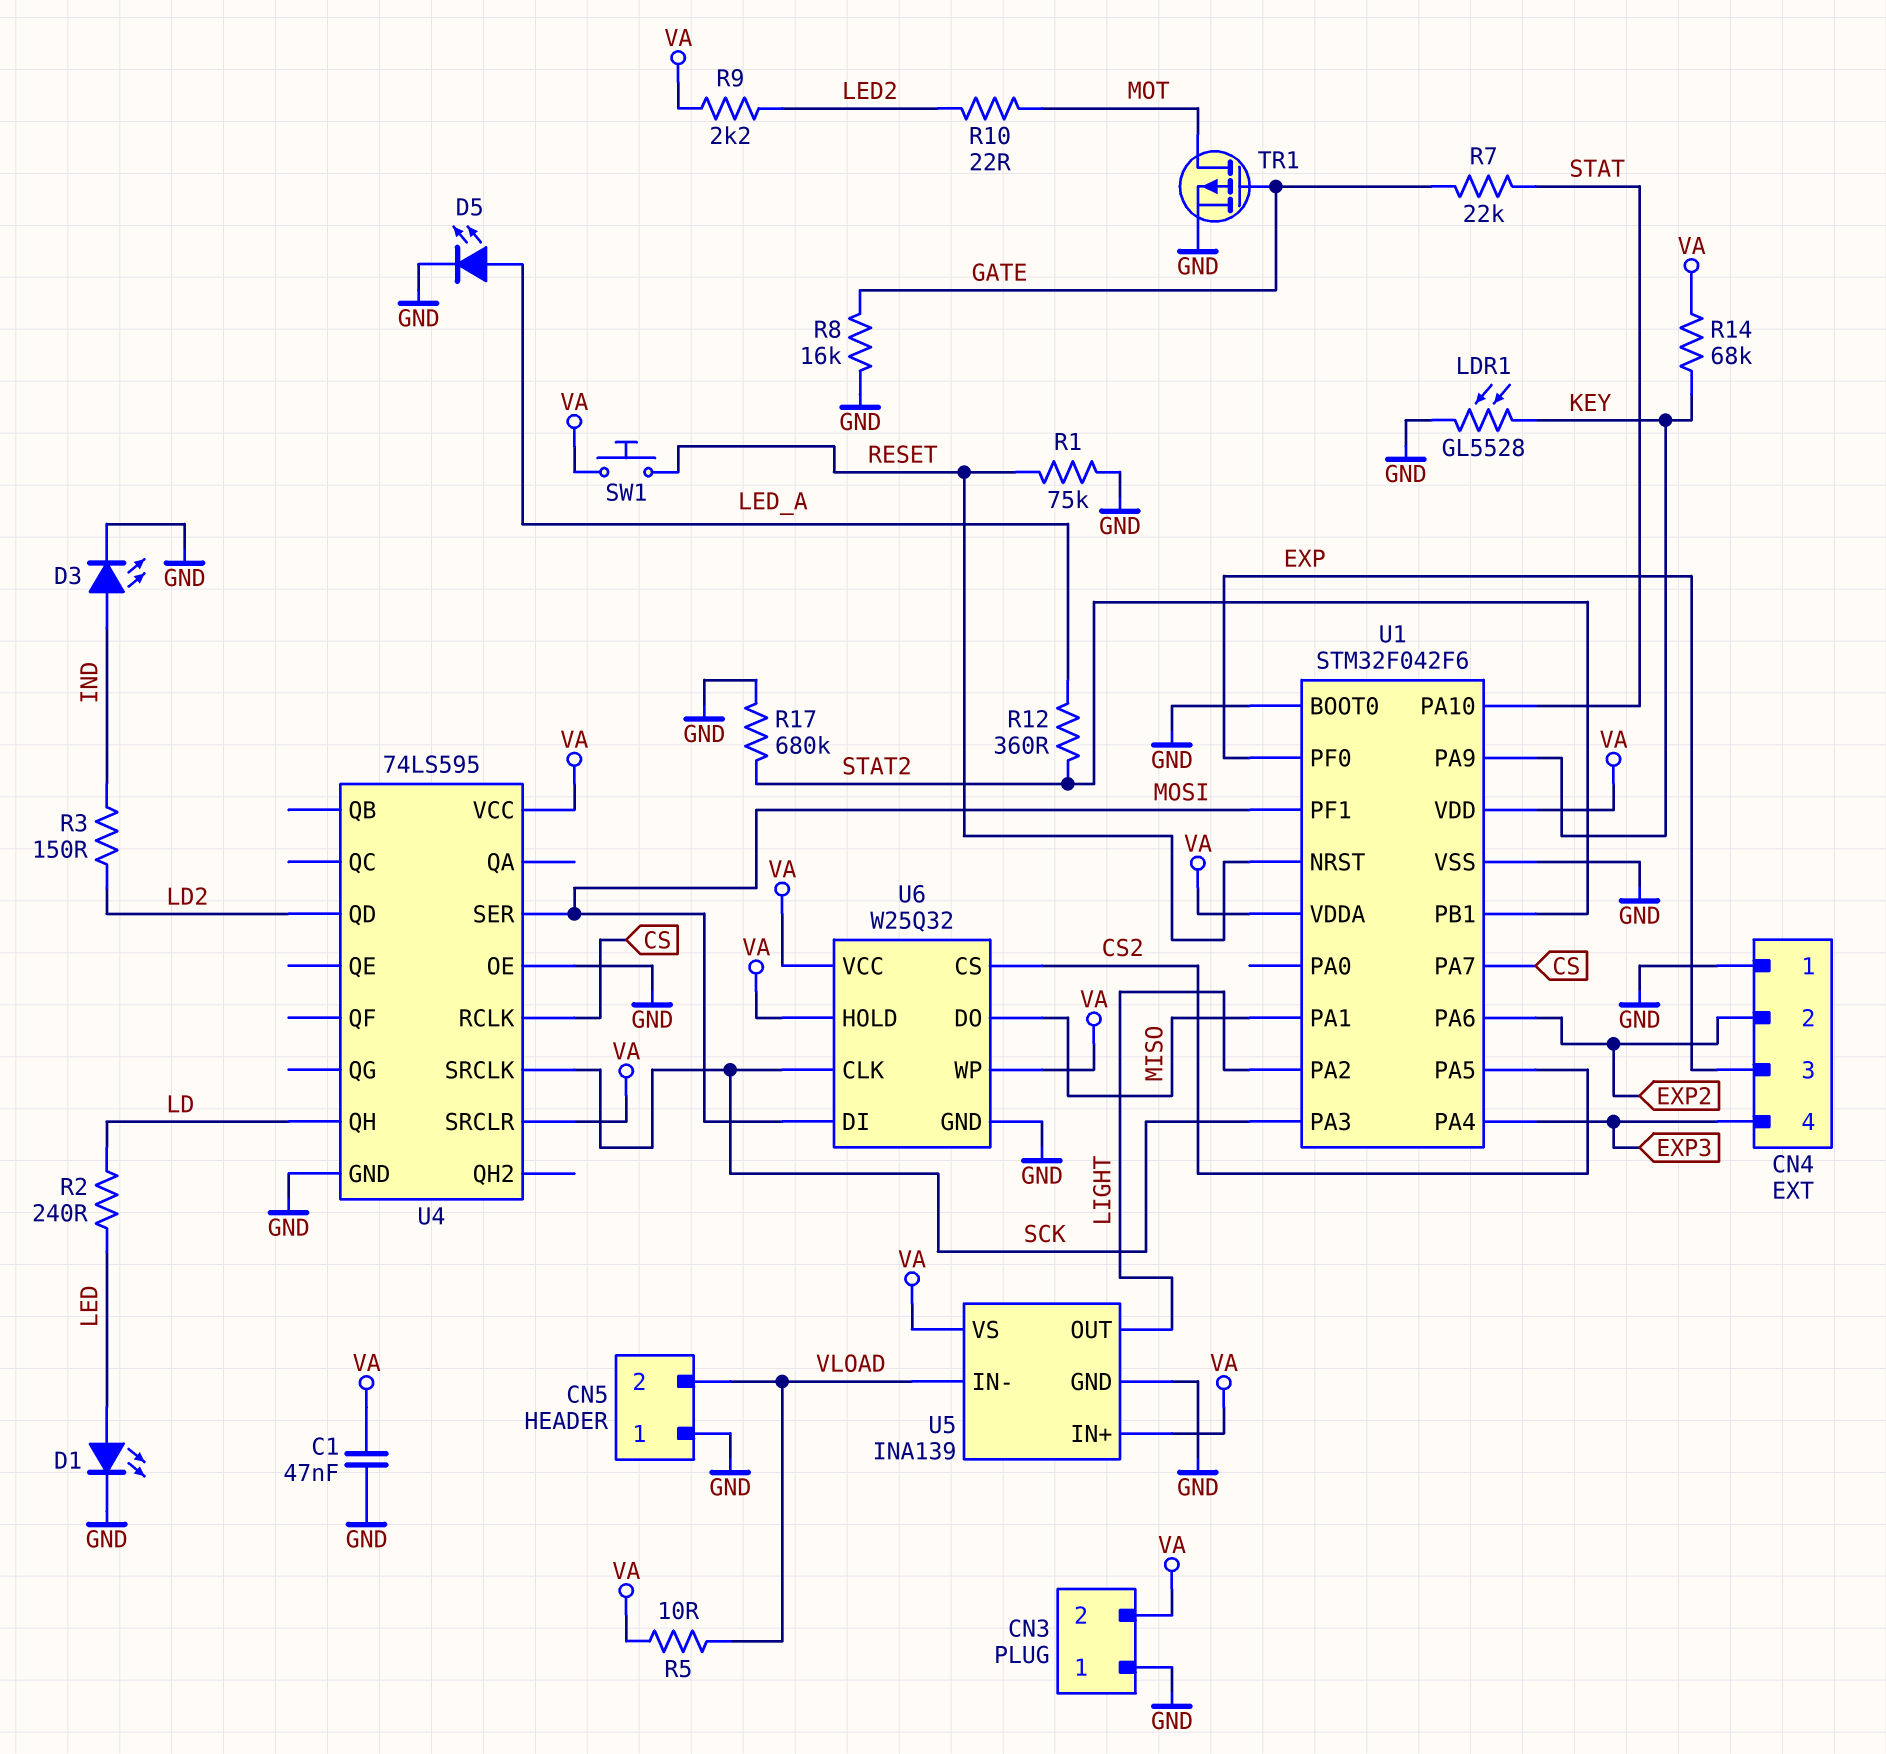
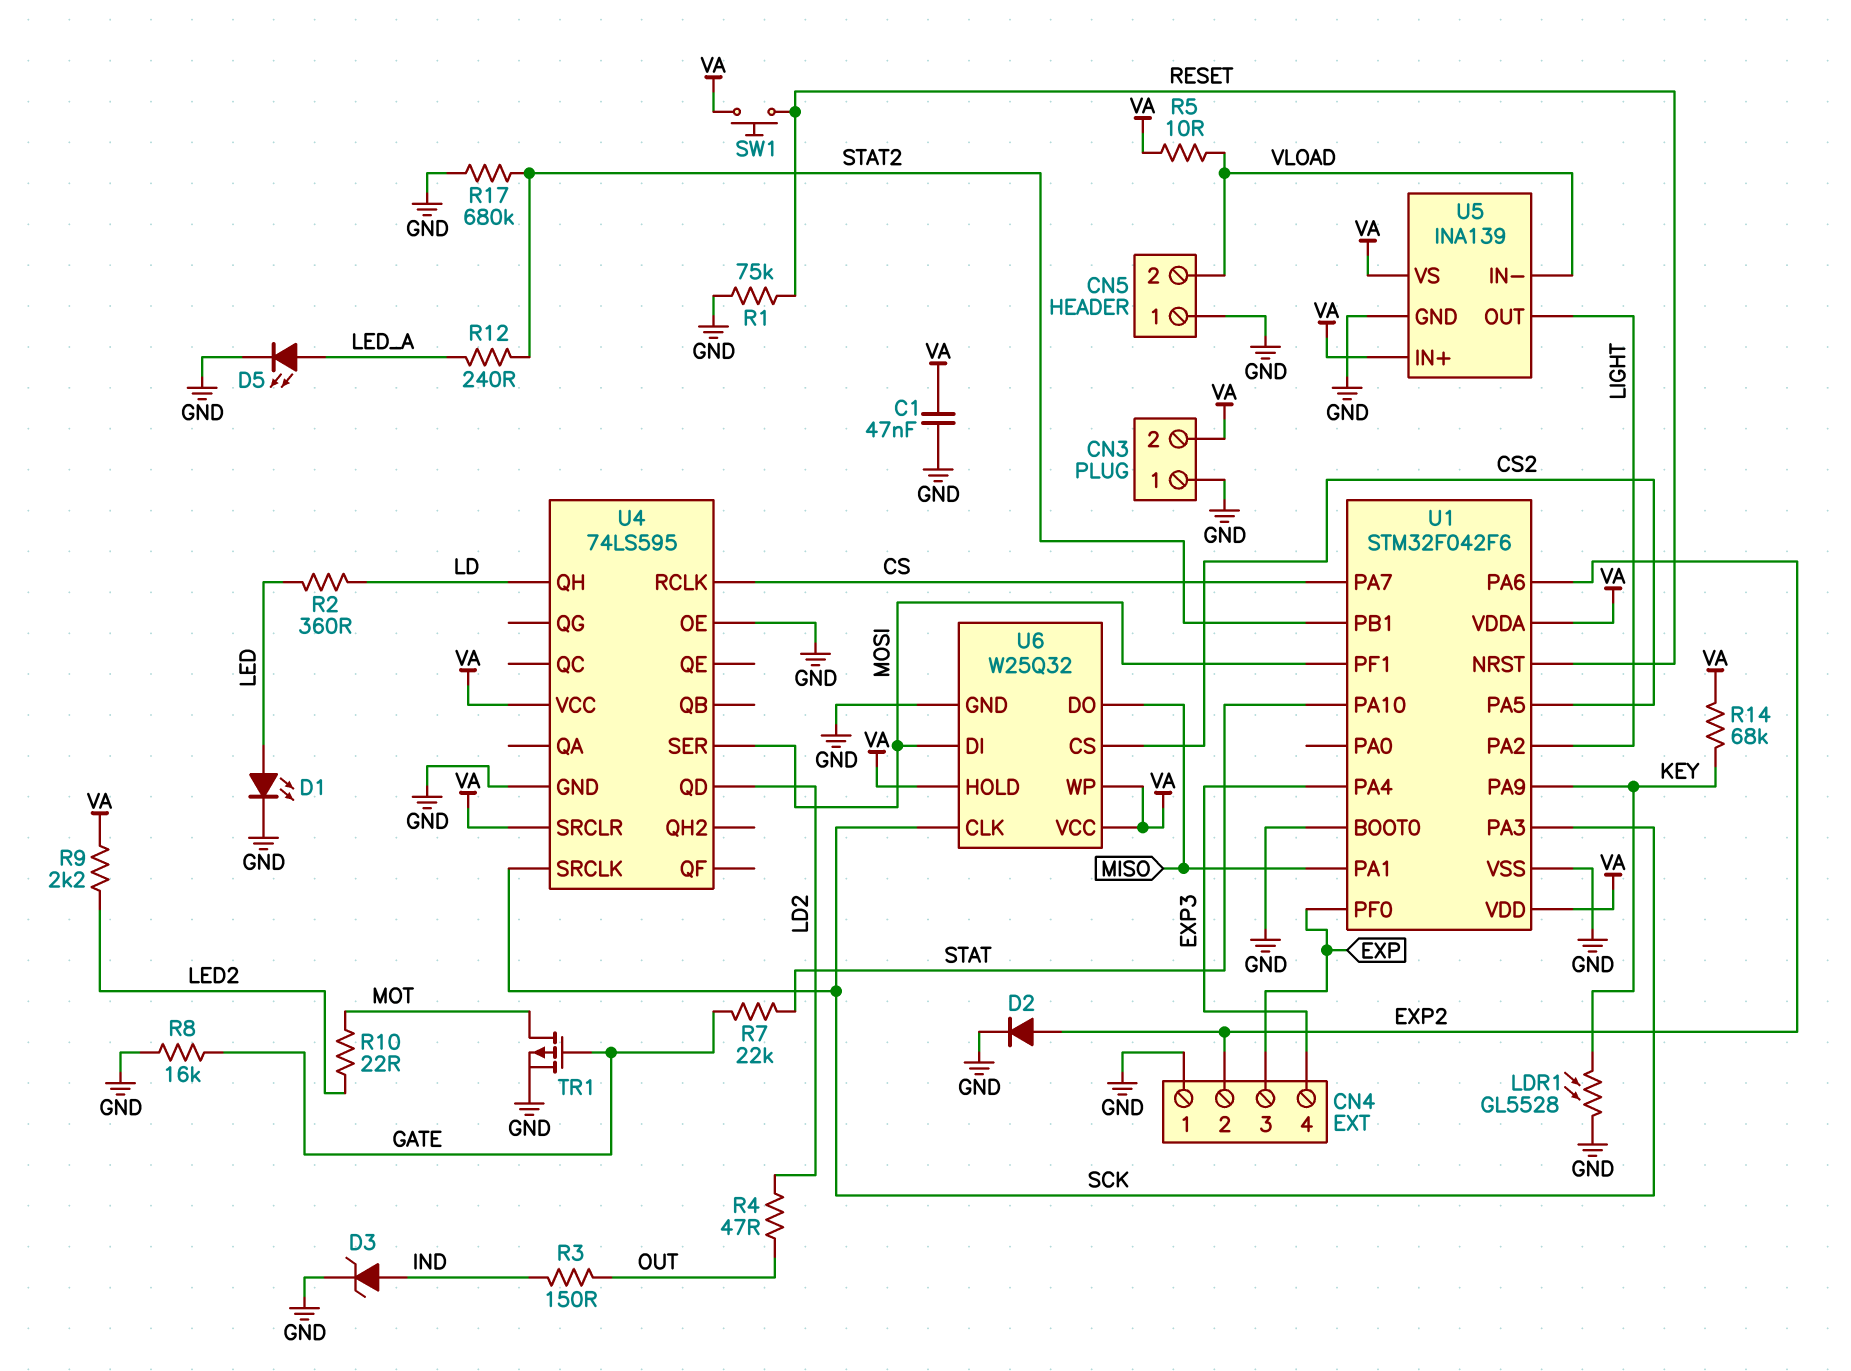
D2: none -> diode (A EXP2, K GND)
D3: LED (A IND, K GND) -> zener (A IND, K GND)
R2: 240 (LD, LED) -> 360 (LD, LED)
R3: 150 (IND, LD2) -> 150 (IND, OUT)
R4: none -> 47 (LD2, OUT)
R12: 360 (LED_A, STAT2) -> 240 (LED_A, STAT2)

